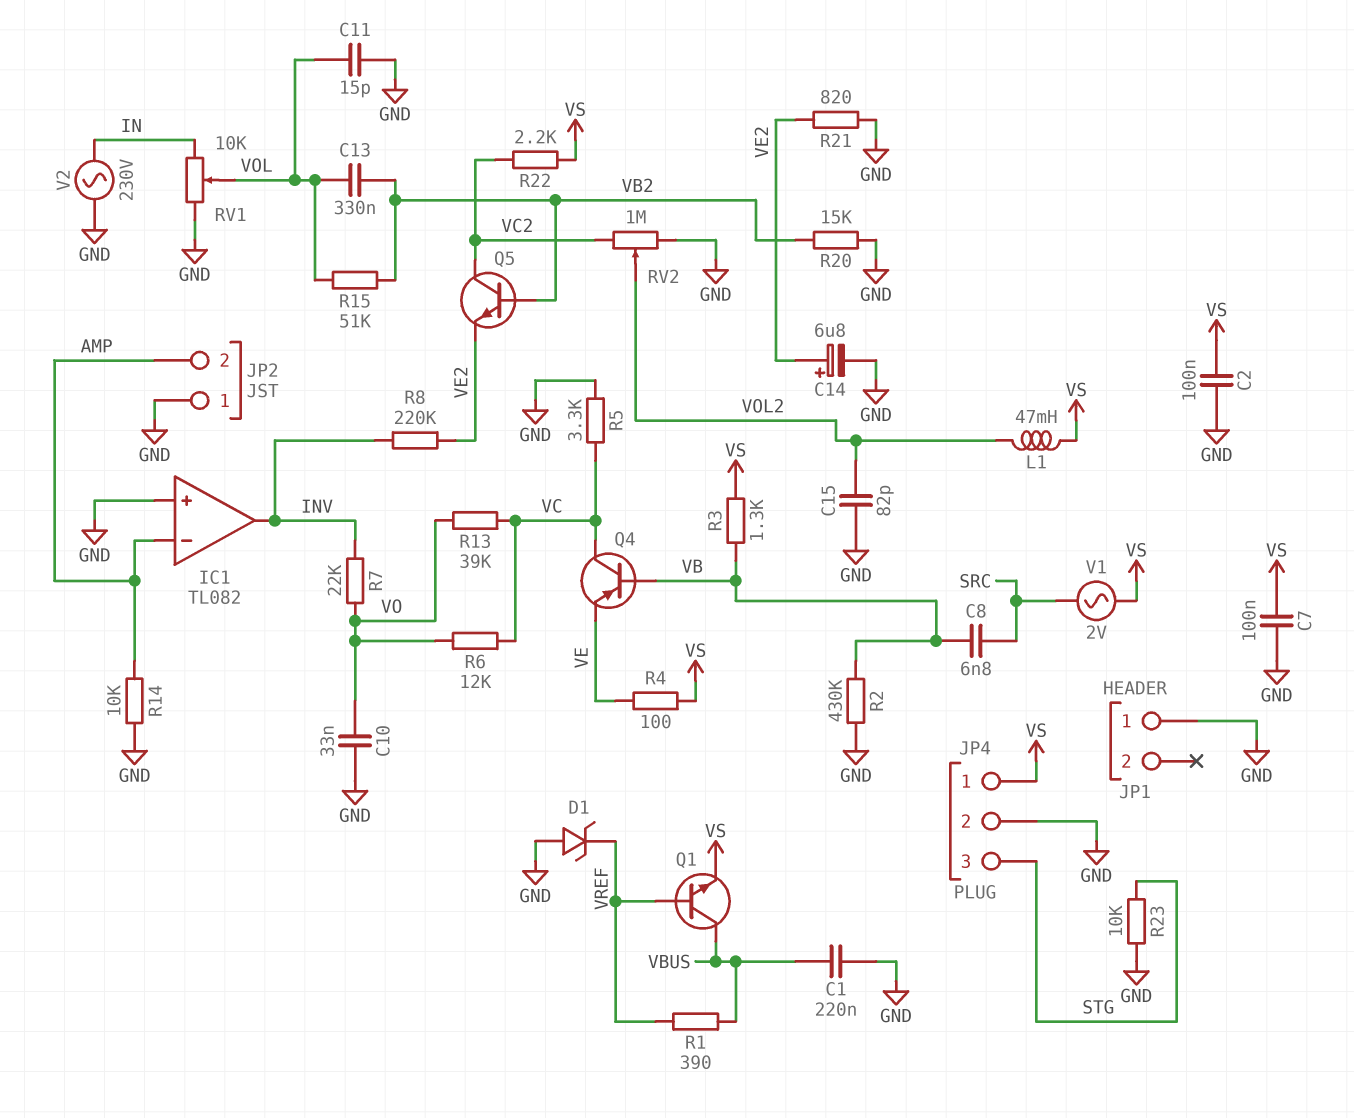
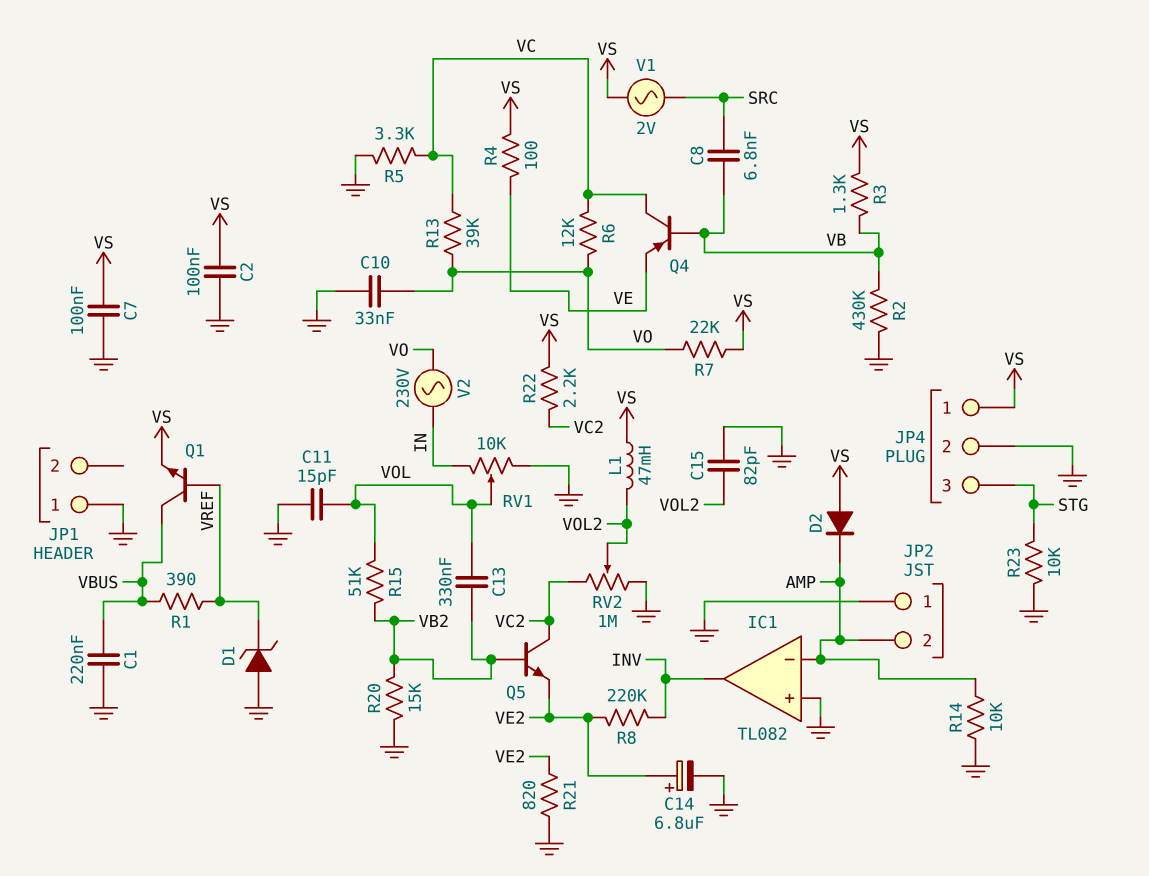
D2: none -> diode (A VS, K AMP)
R7: 22k (INV, VO) -> 22k (VO, VS)
V2: AC 230V (GND, IN) -> AC 230V (IN, VO)

